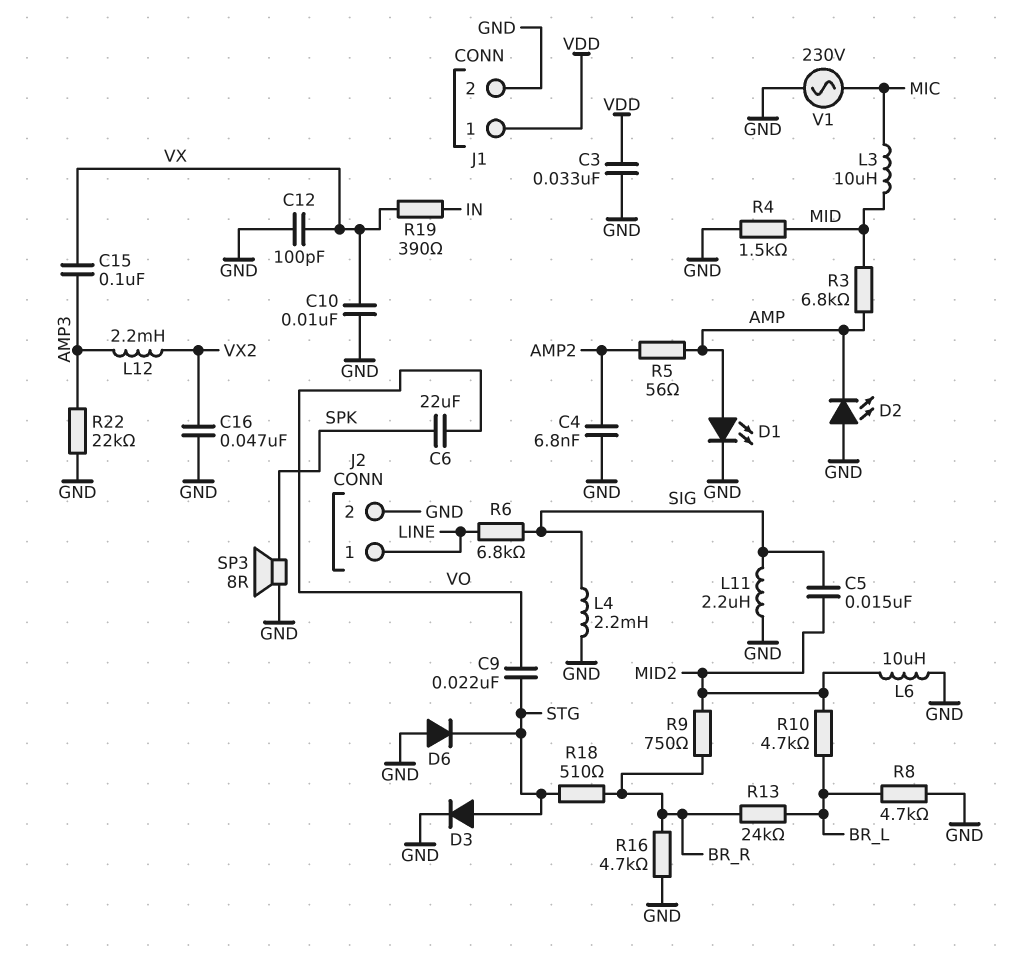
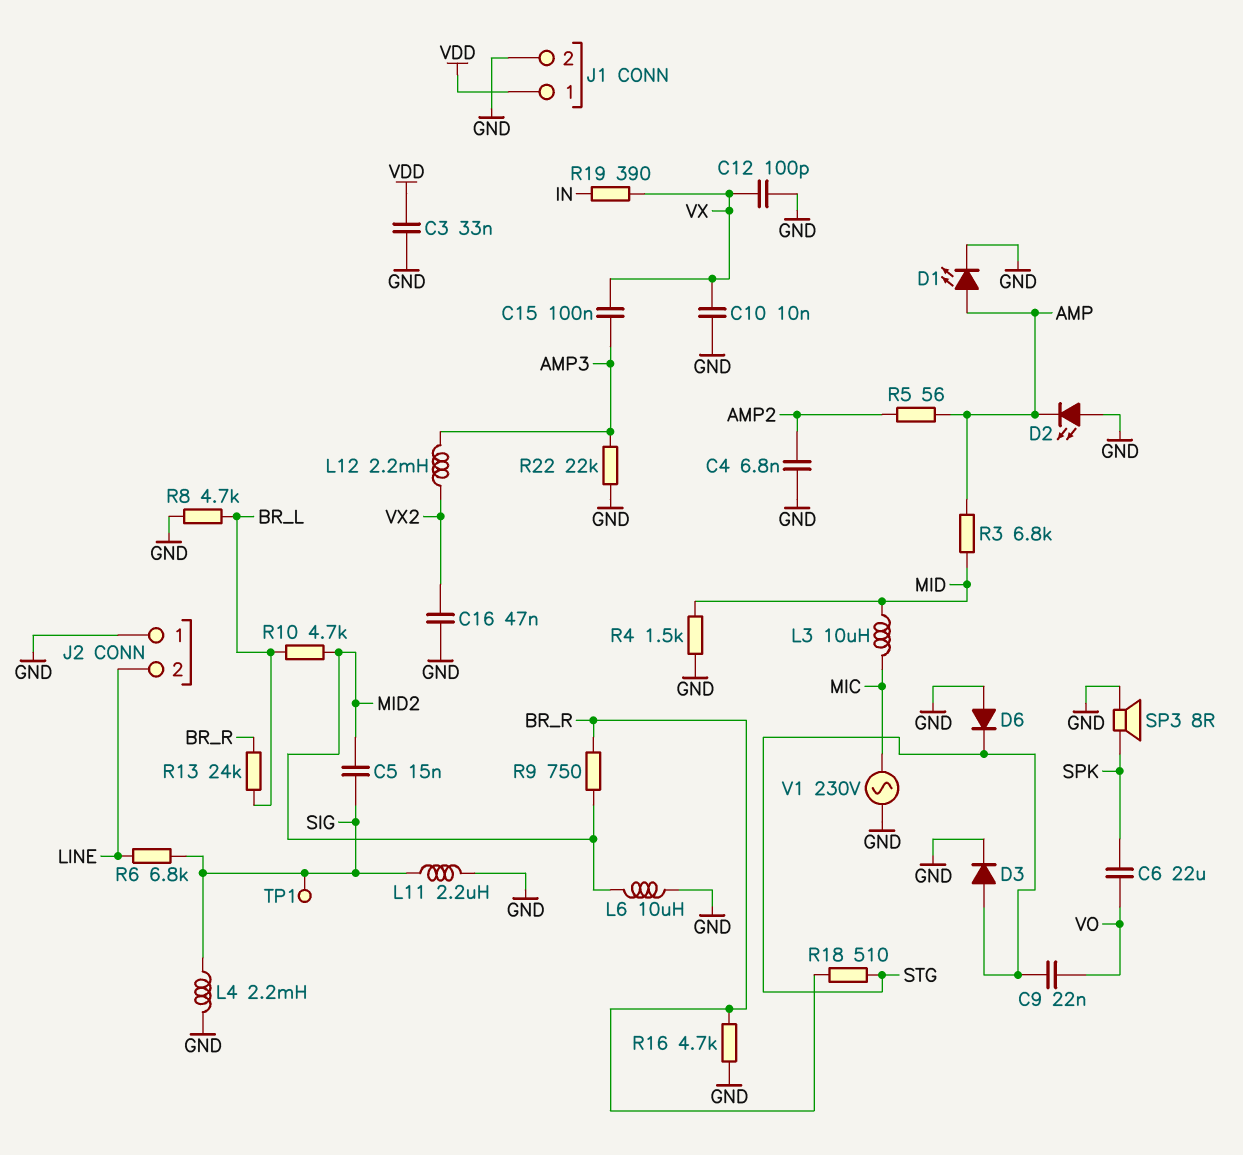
J2 pin 1: LINE -> GND
J2 pin 2: GND -> LINE
TP1: none -> test point (SIG)

